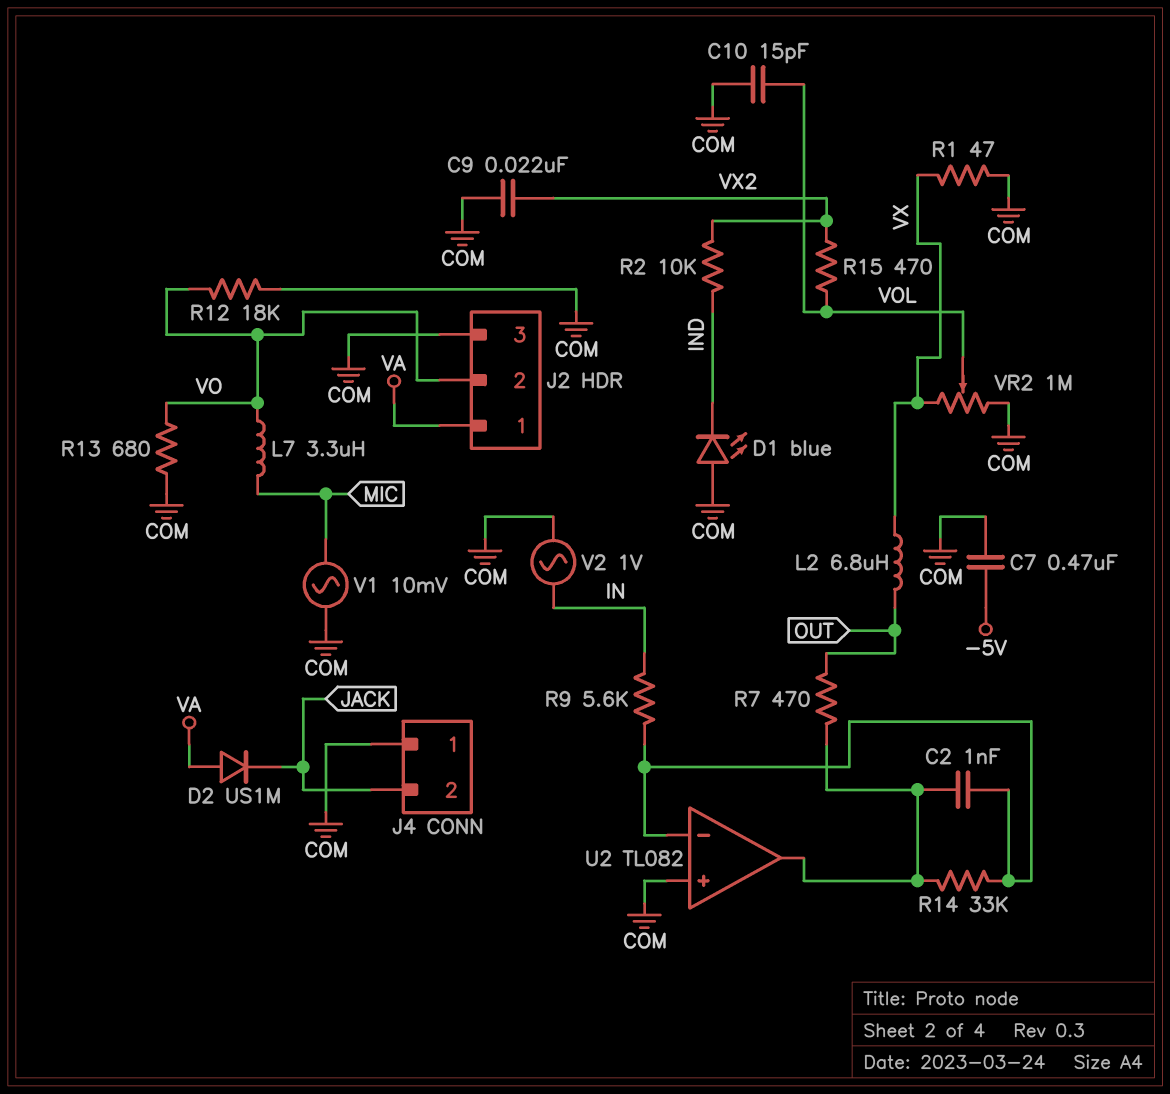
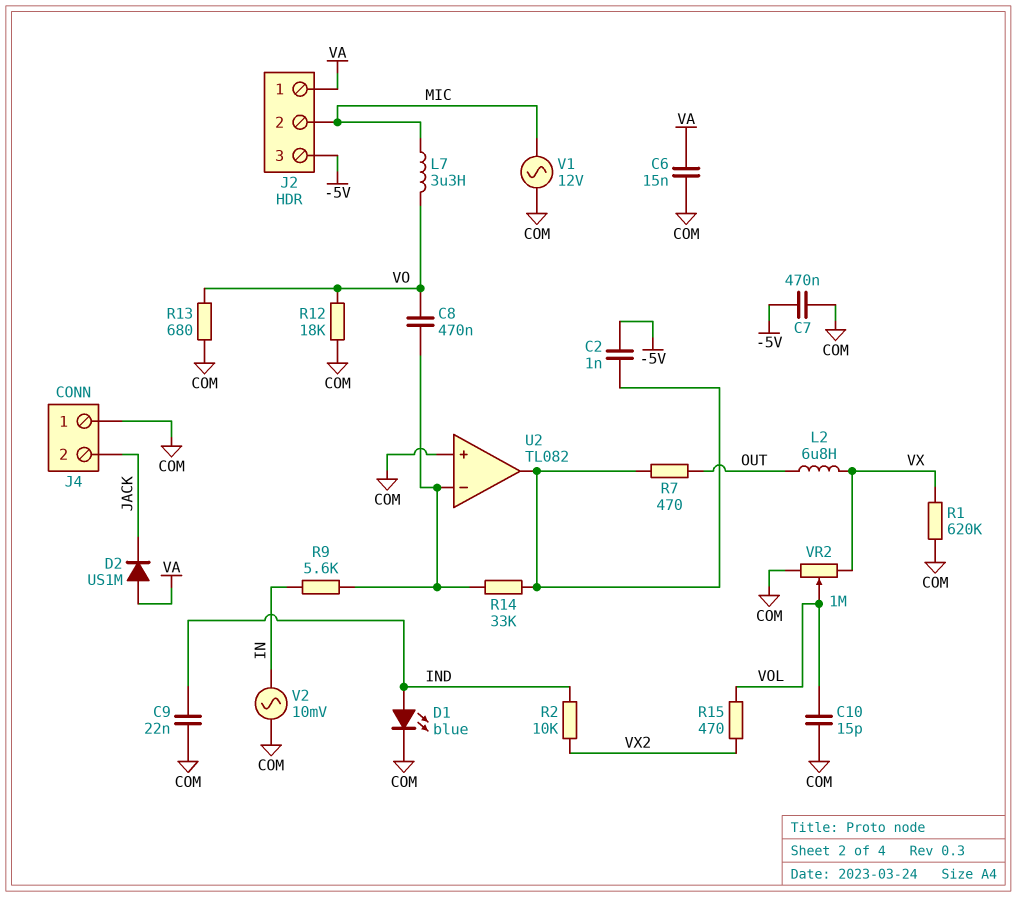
C2: 1nF (U2/in-, U2/out) -> 1nF (-5V, U2/out)
C6: none -> 15nF (COM, VA)
C8: none -> 470nF (U2/in-, VO)
C9: 22nF (COM, VX2) -> 22nF (COM, IND)
D1: LED blue (A COM, K IND) -> LED blue (A IND, K COM)
J2 pin 2: VO -> MIC
J2 pin 3: COM -> -5V
R1: 47 (COM, VX) -> 620k (COM, VX)
V1: AC 10mV (COM, MIC) -> AC 12V (COM, MIC)
V2: AC 1V (COM, IN) -> AC 10mV (COM, IN)

